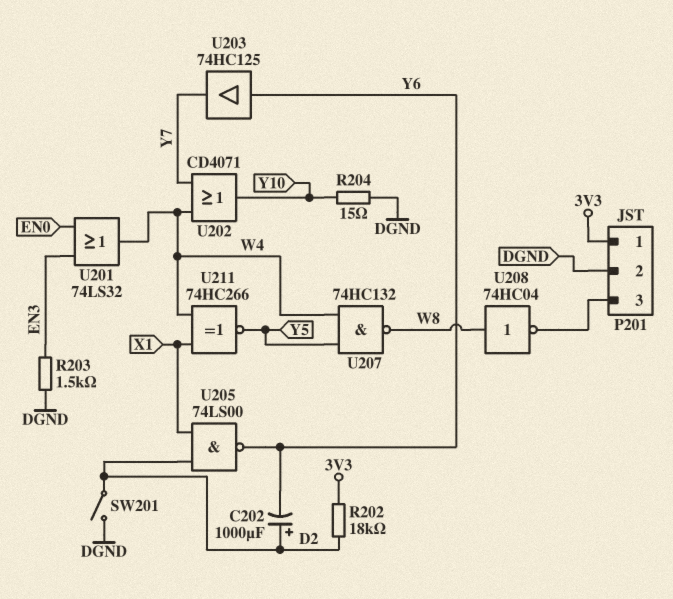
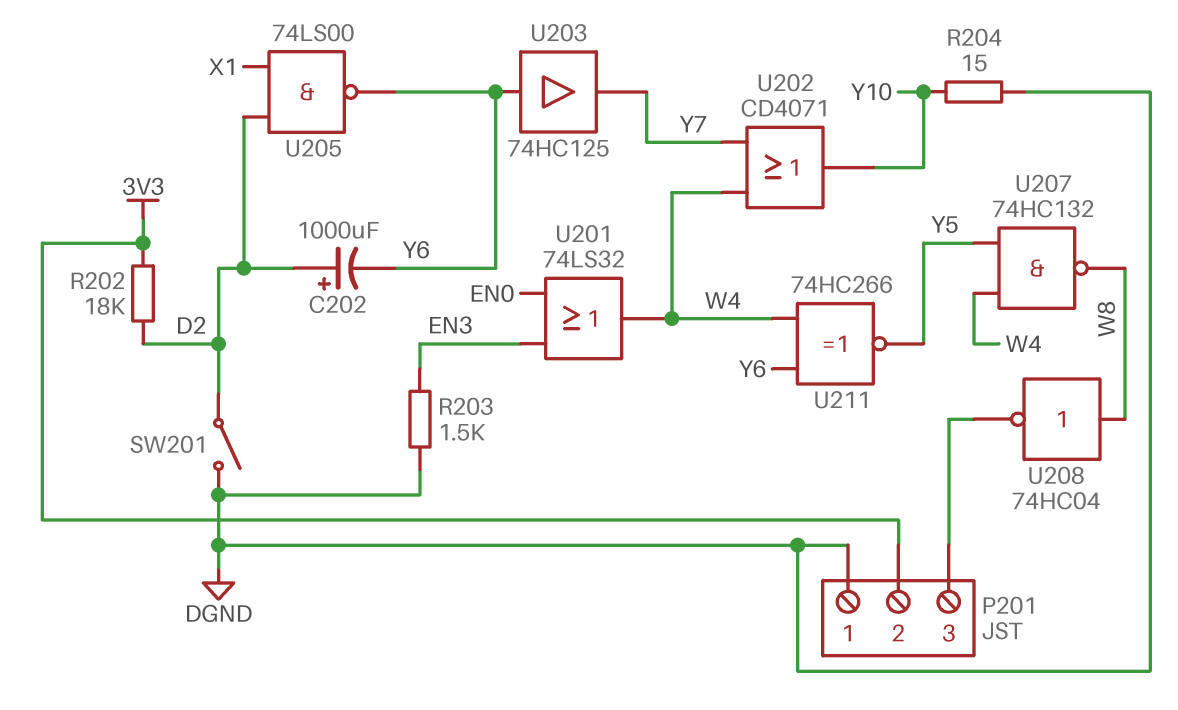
P201 pin 1: 3V3 -> DGND
P201 pin 2: DGND -> 3V3
U211: XNOR 74HC266 (in W4, in X1, out Y5) -> XNOR 74HC266 (in W4, in Y6, out Y5)

